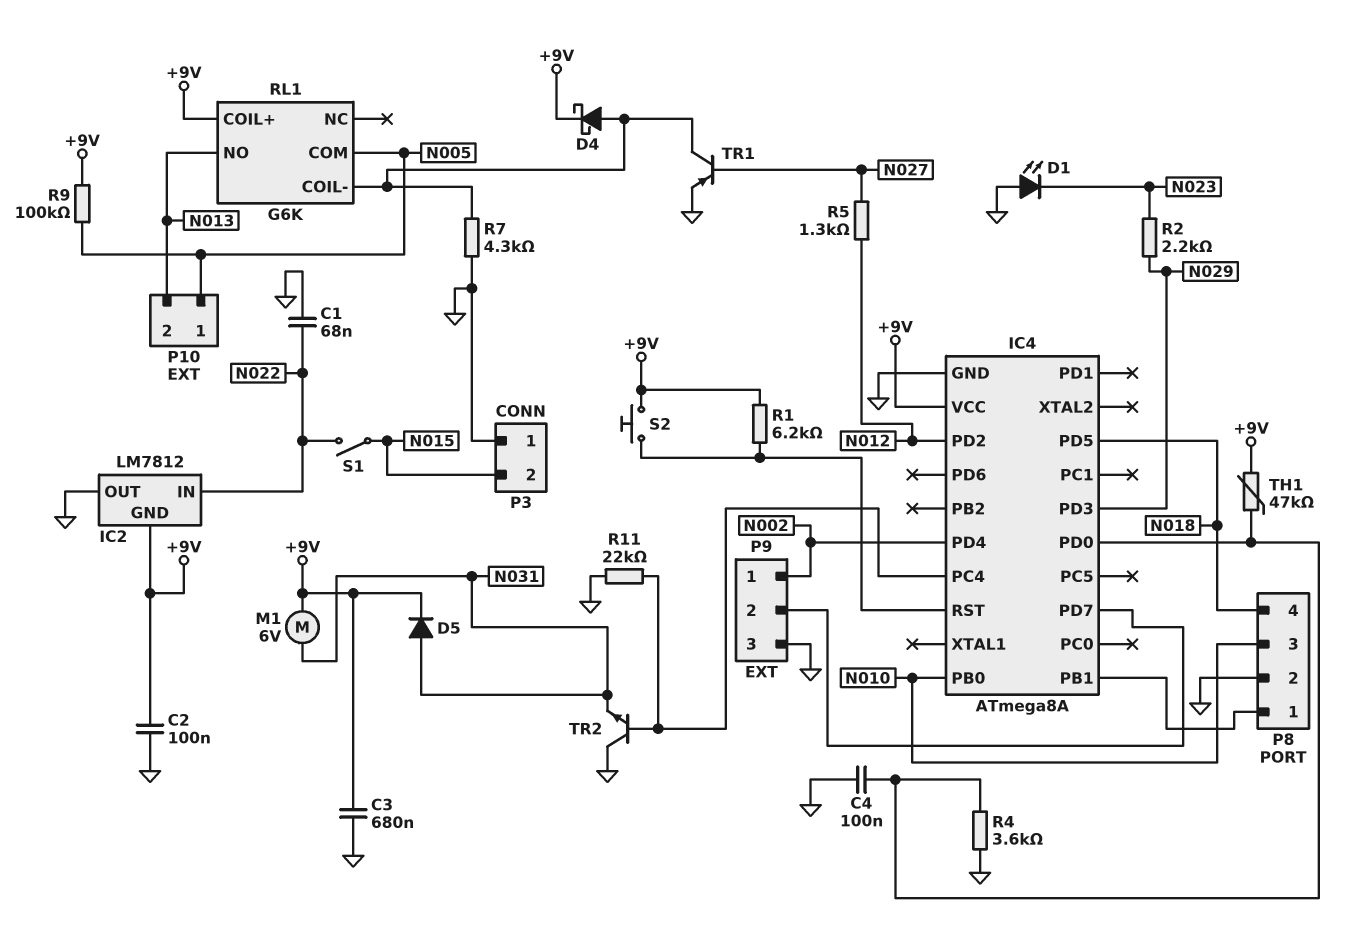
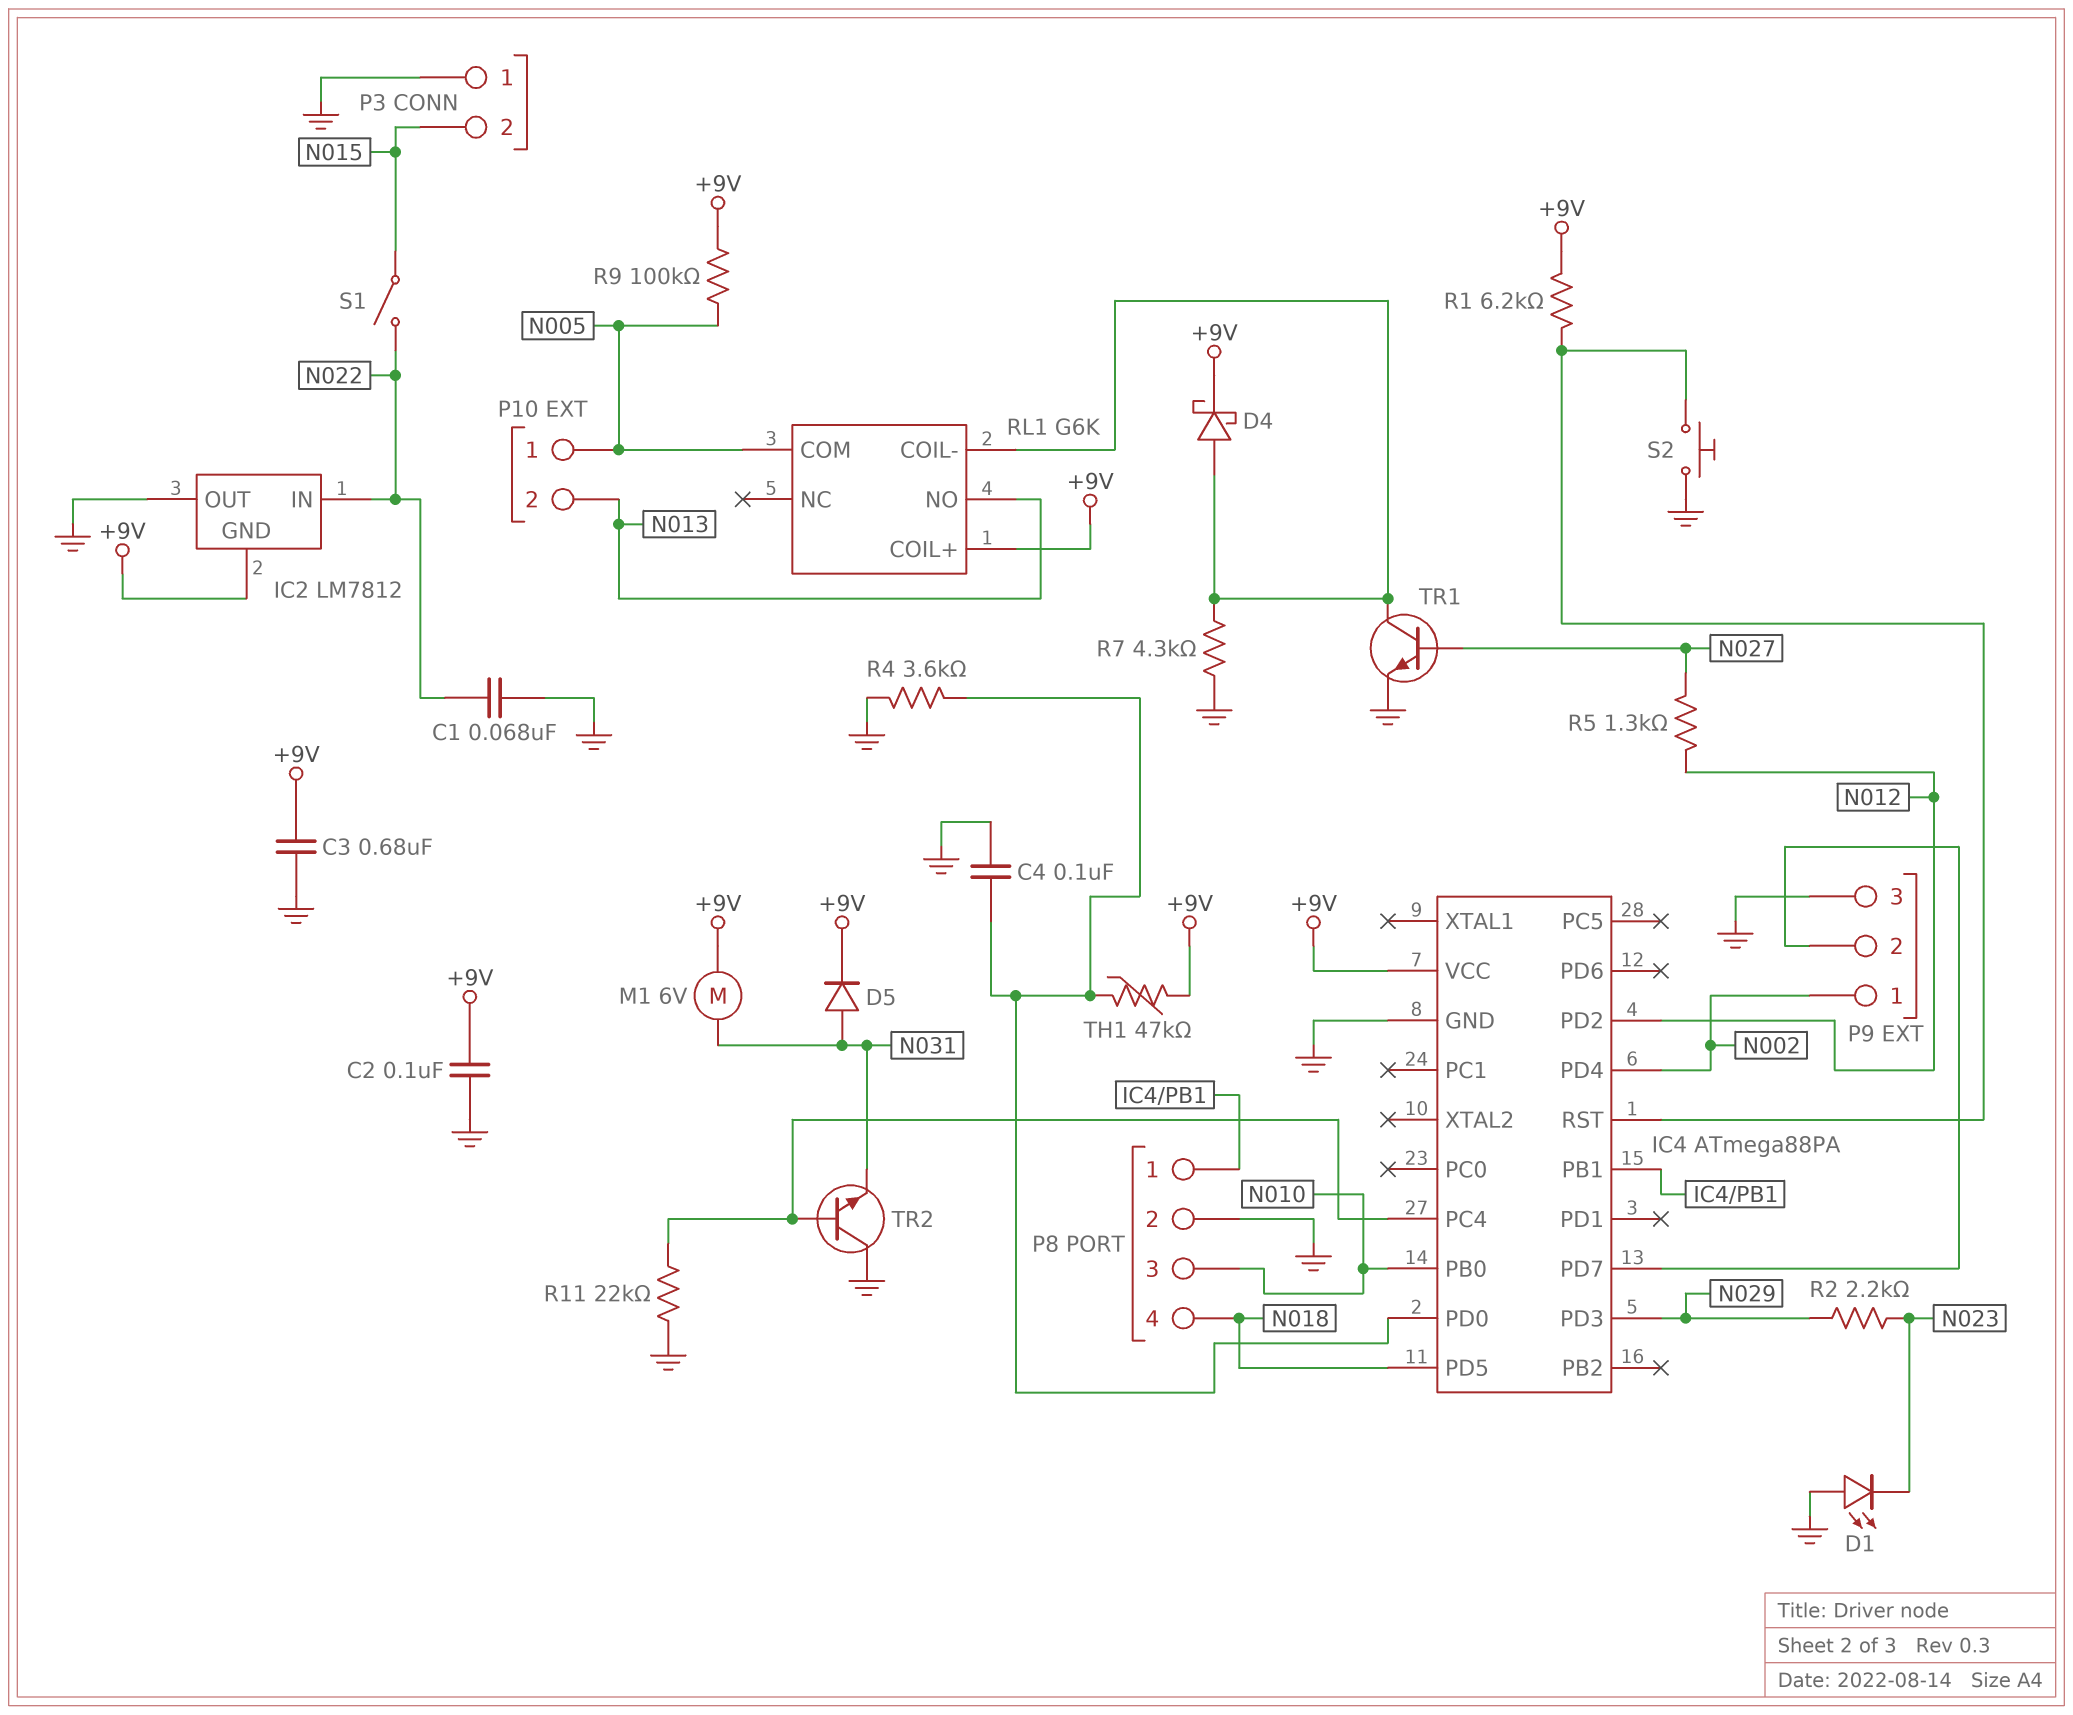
IC4: ATmega8A -> ATmega88PA
S2: button (+9V, IC4/RST) -> button (GND, IC4/RST)
TR1: PNP (B N027, C RL1/COIL-, E GND) -> NPN (B N027, C RL1/COIL-, E GND)

